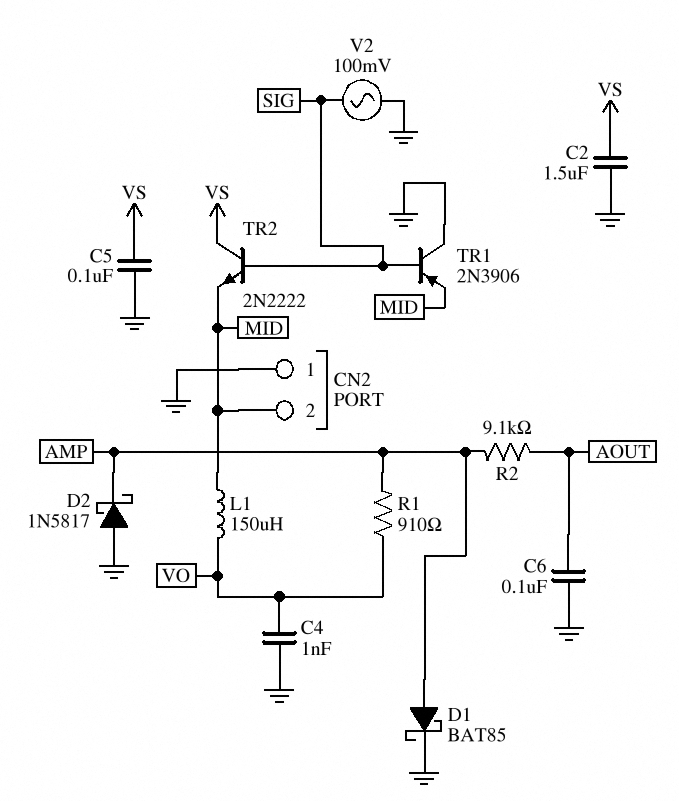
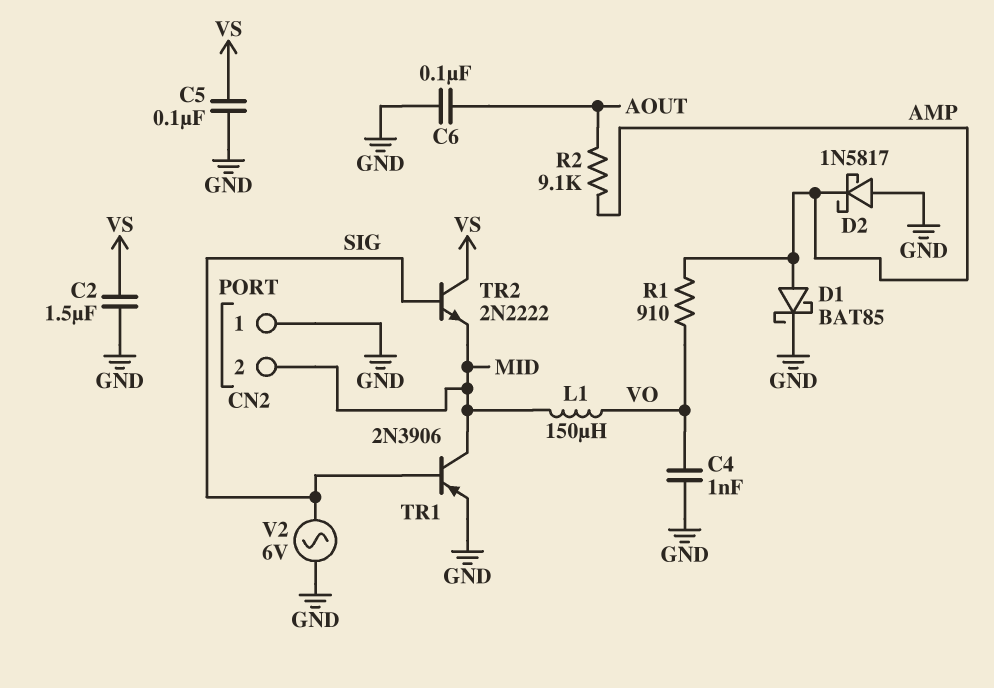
TR1: PNP 2N3906 (B SIG, C GND, E MID) -> PNP 2N3906 (B SIG, C MID, E GND)
V2: AC 100mV (GND, SIG) -> AC 6V (GND, SIG)

